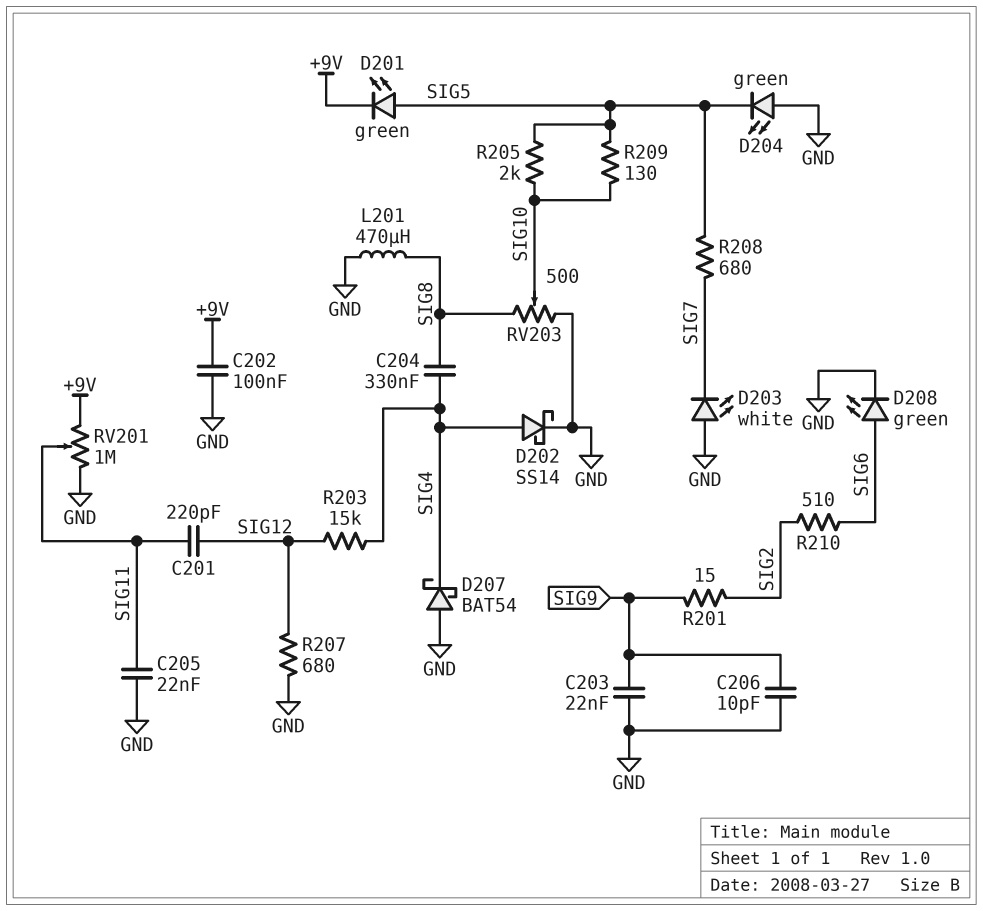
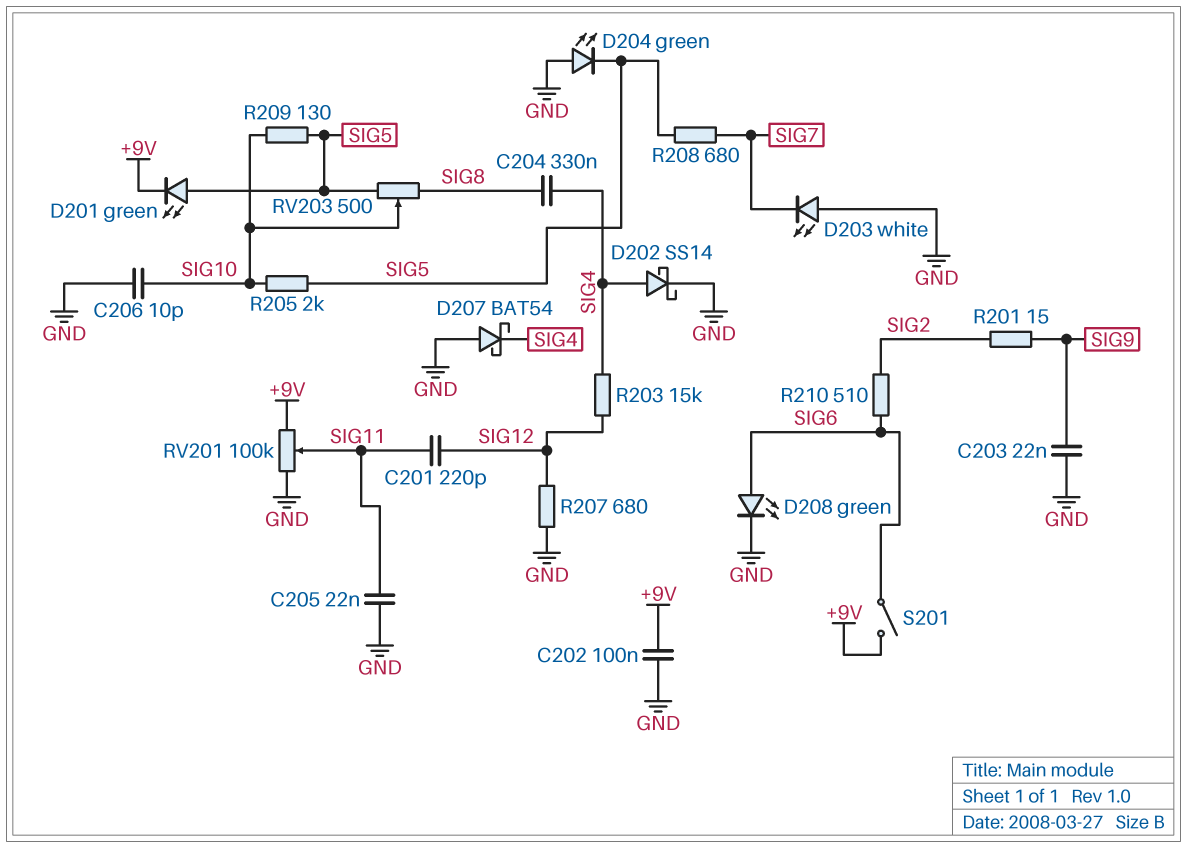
C206: 10pF (GND, SIG9) -> 10pF (GND, SIG10)
L201: 470uH (GND, SIG8) -> none
RV201: 1M (+9V, GND, wiper SIG11) -> 100k (+9V, GND, wiper SIG11)
RV203: 500 (GND, SIG8, wiper SIG10) -> 500 (SIG5, SIG8, wiper SIG10)
S201: none -> switch (+9V, SIG6)

